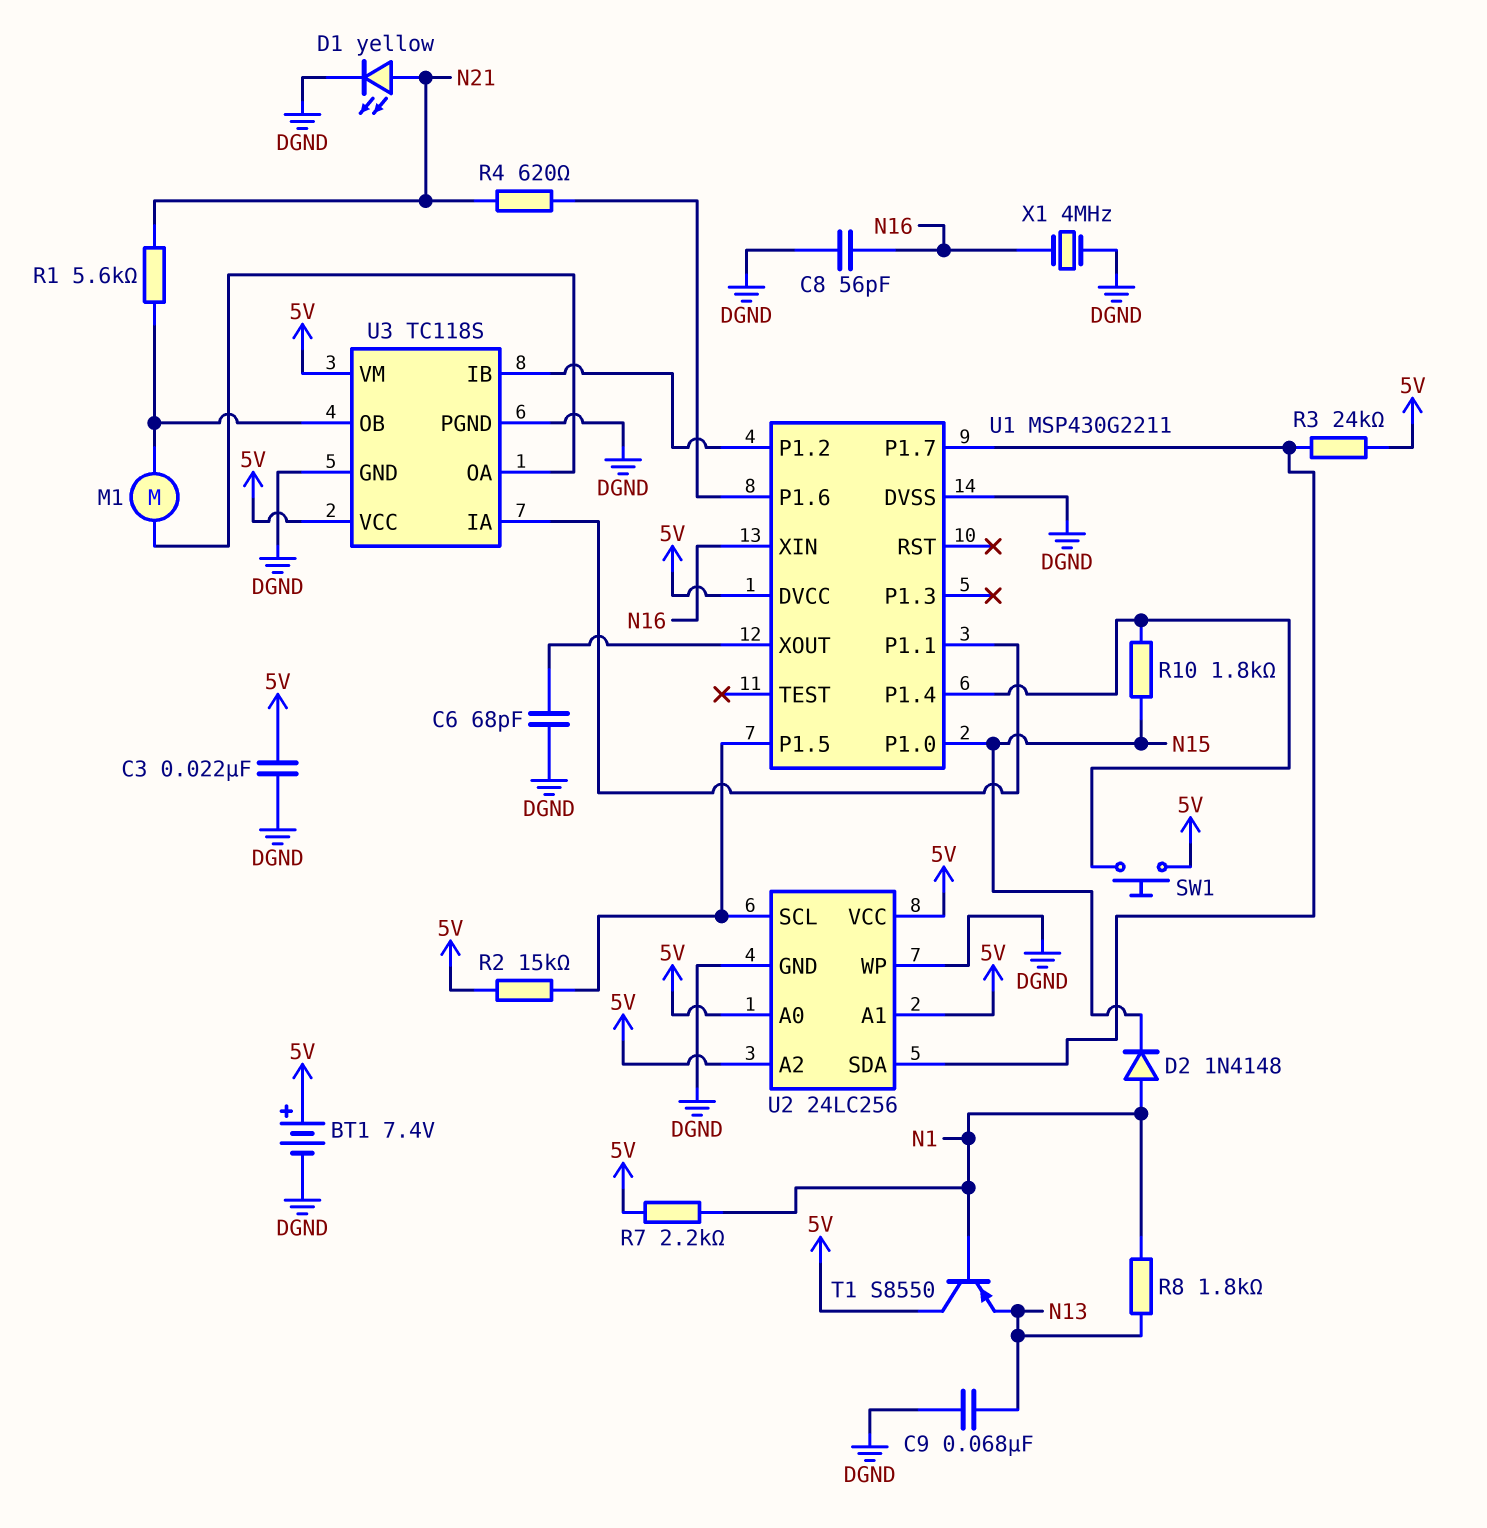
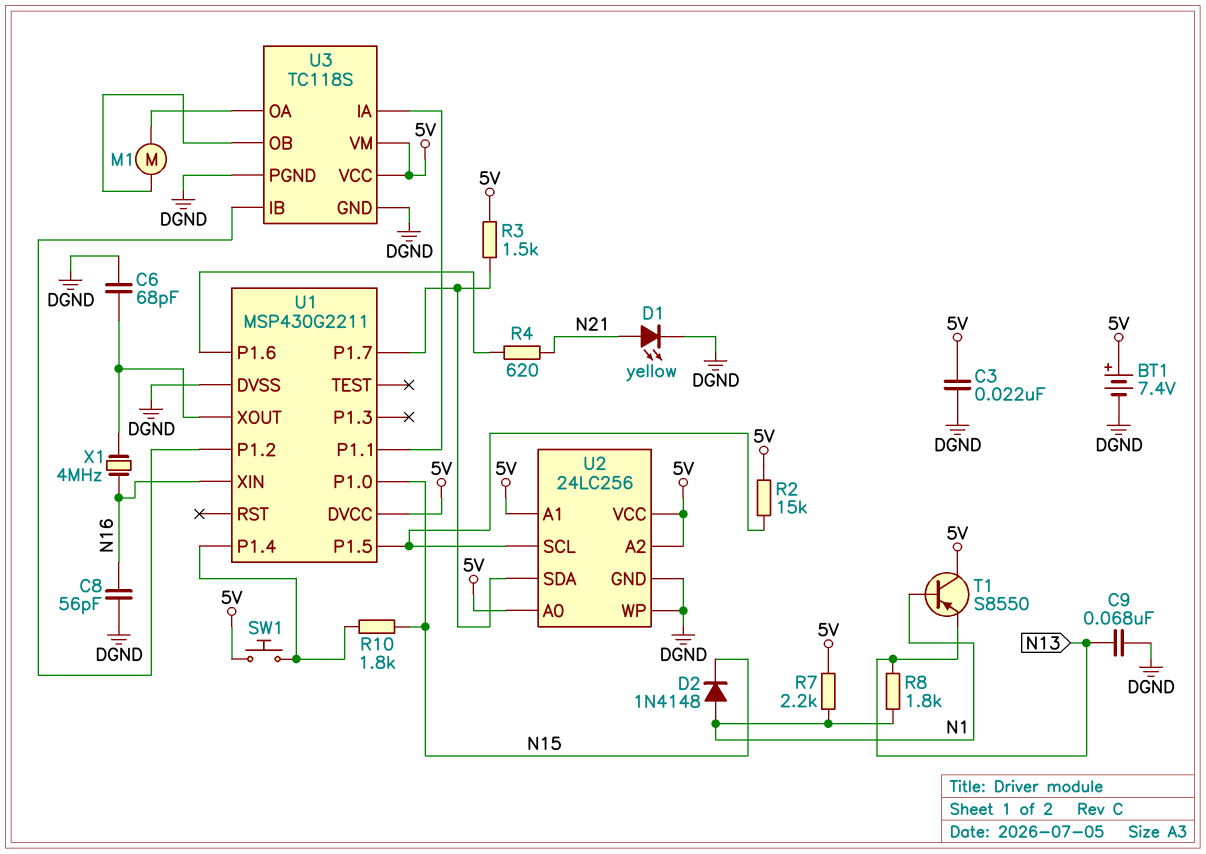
R1: 5.6k (N21, U3/OB) -> none
R3: 24k (5V, U1/P1.7) -> 1.5k (5V, U1/P1.7)
X1: 4MHz (DGND, N16) -> 4MHz (N16, U1/XOUT)

